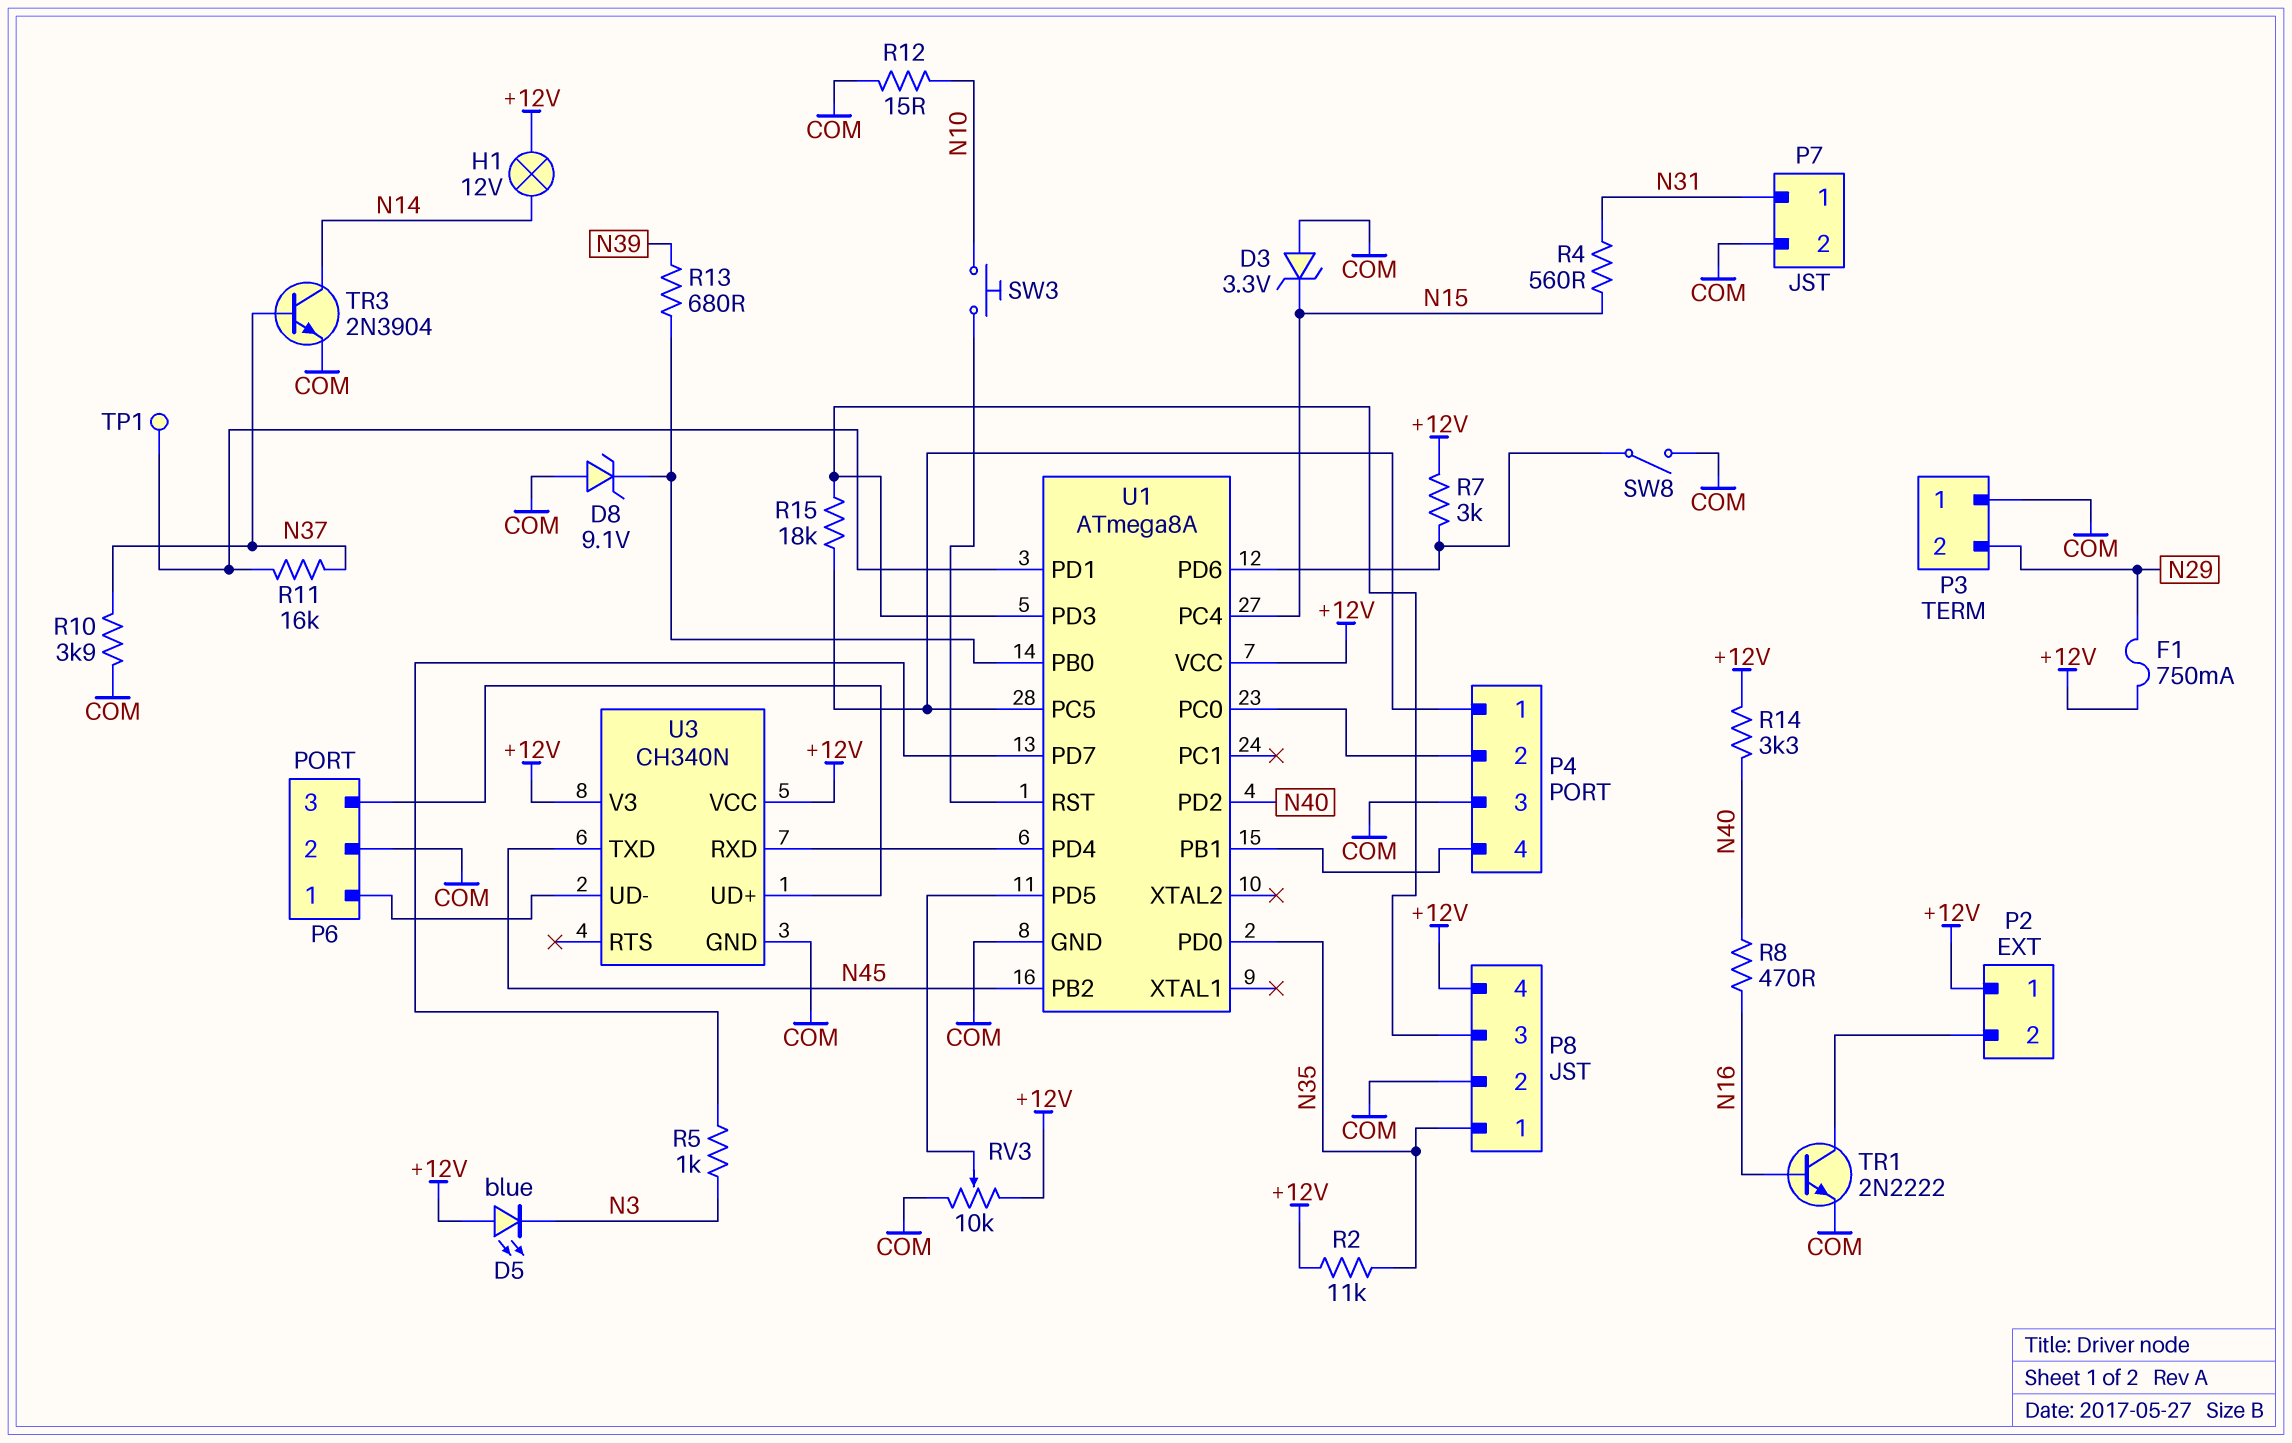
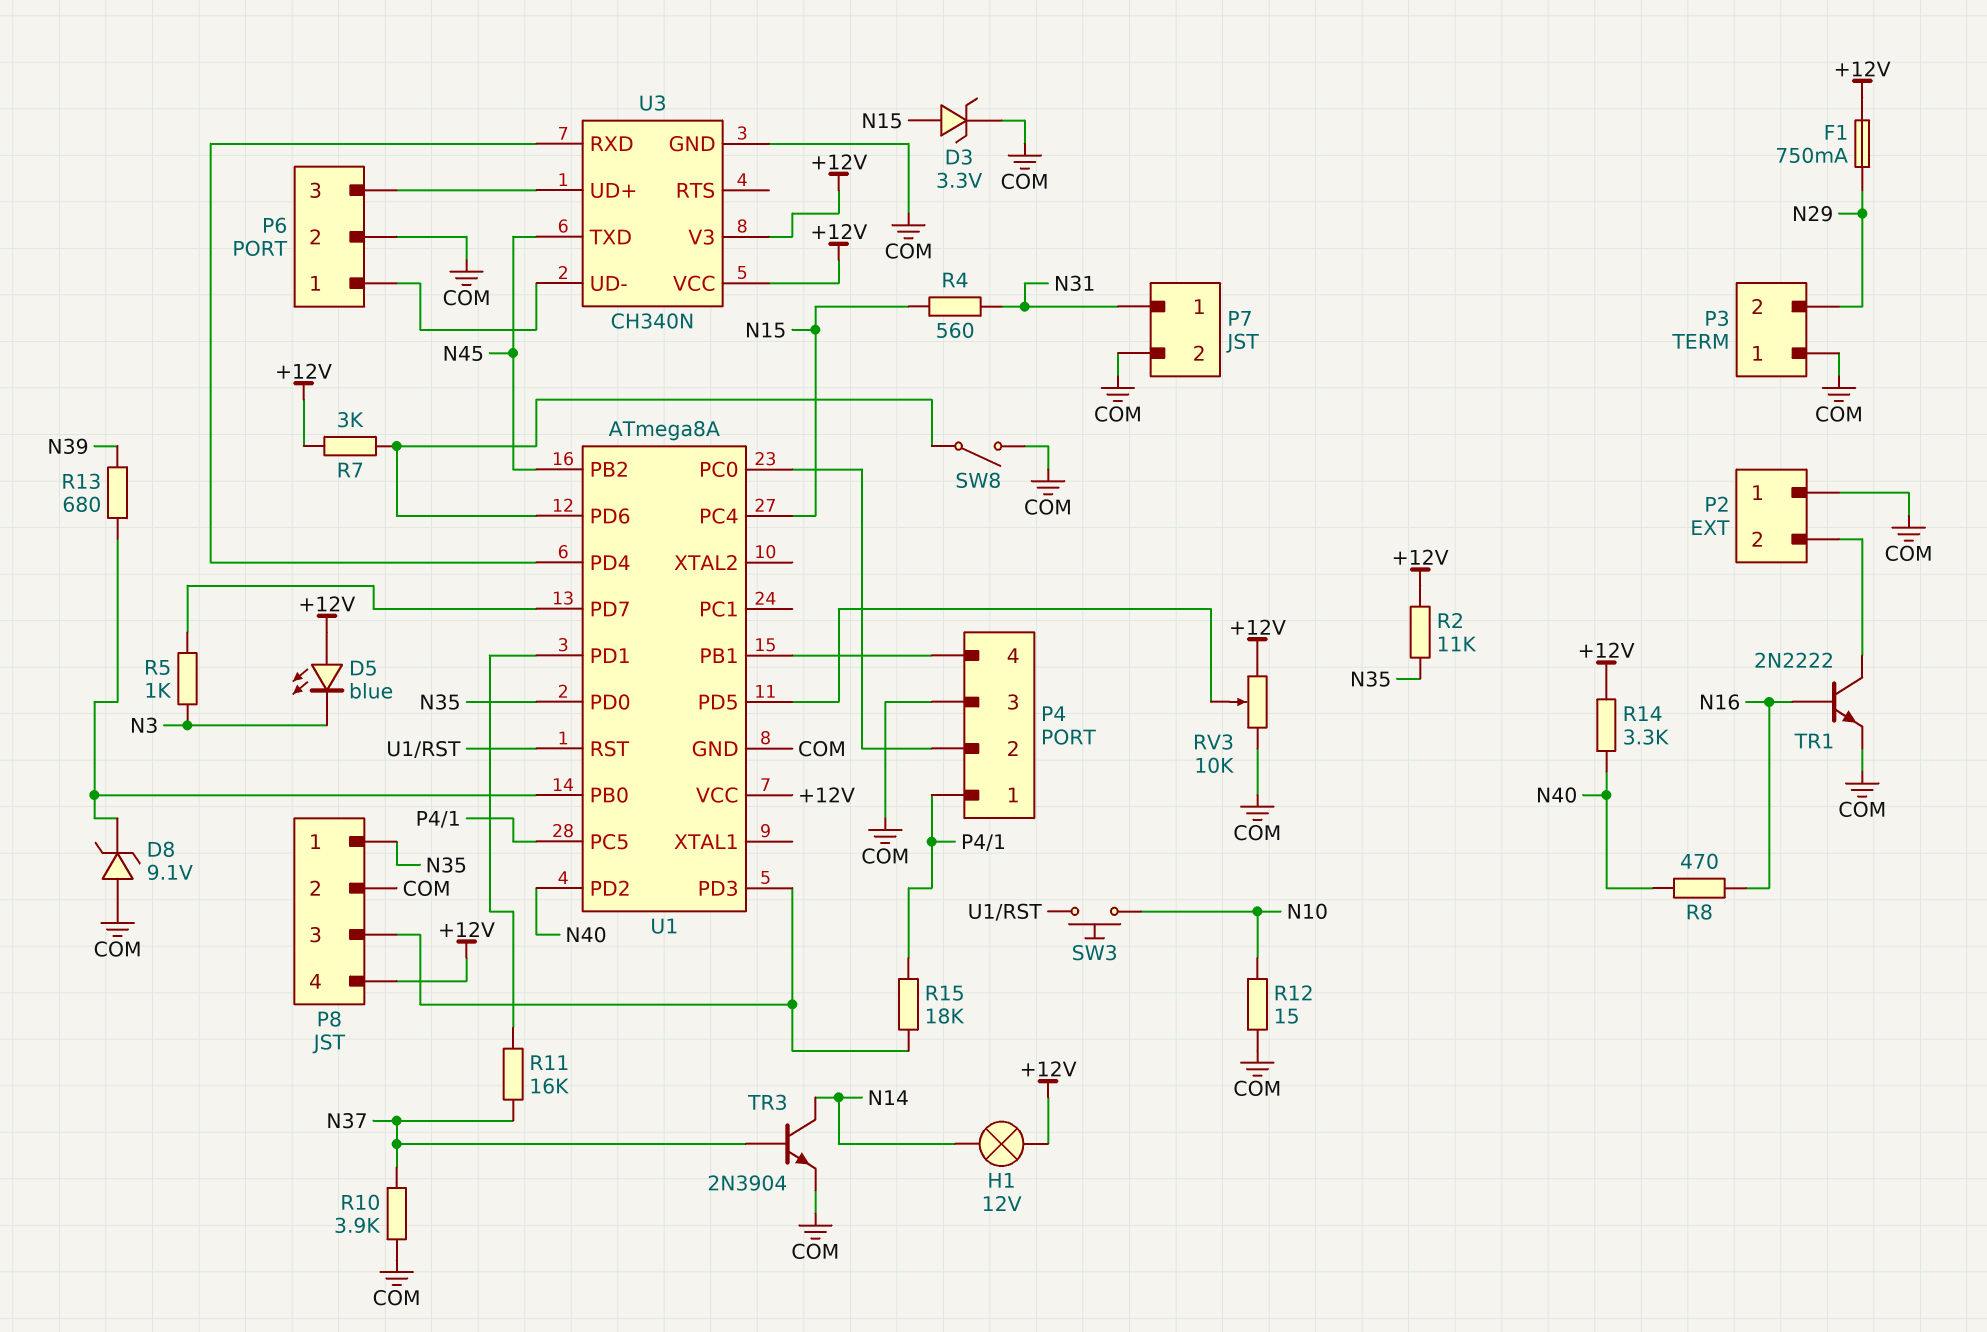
D3: zener 3.3V (A COM, K N15) -> zener 3.3V (A N15, K COM)
P2 pin 1: +12V -> COM
TP1: test point (U1/PD1) -> none

